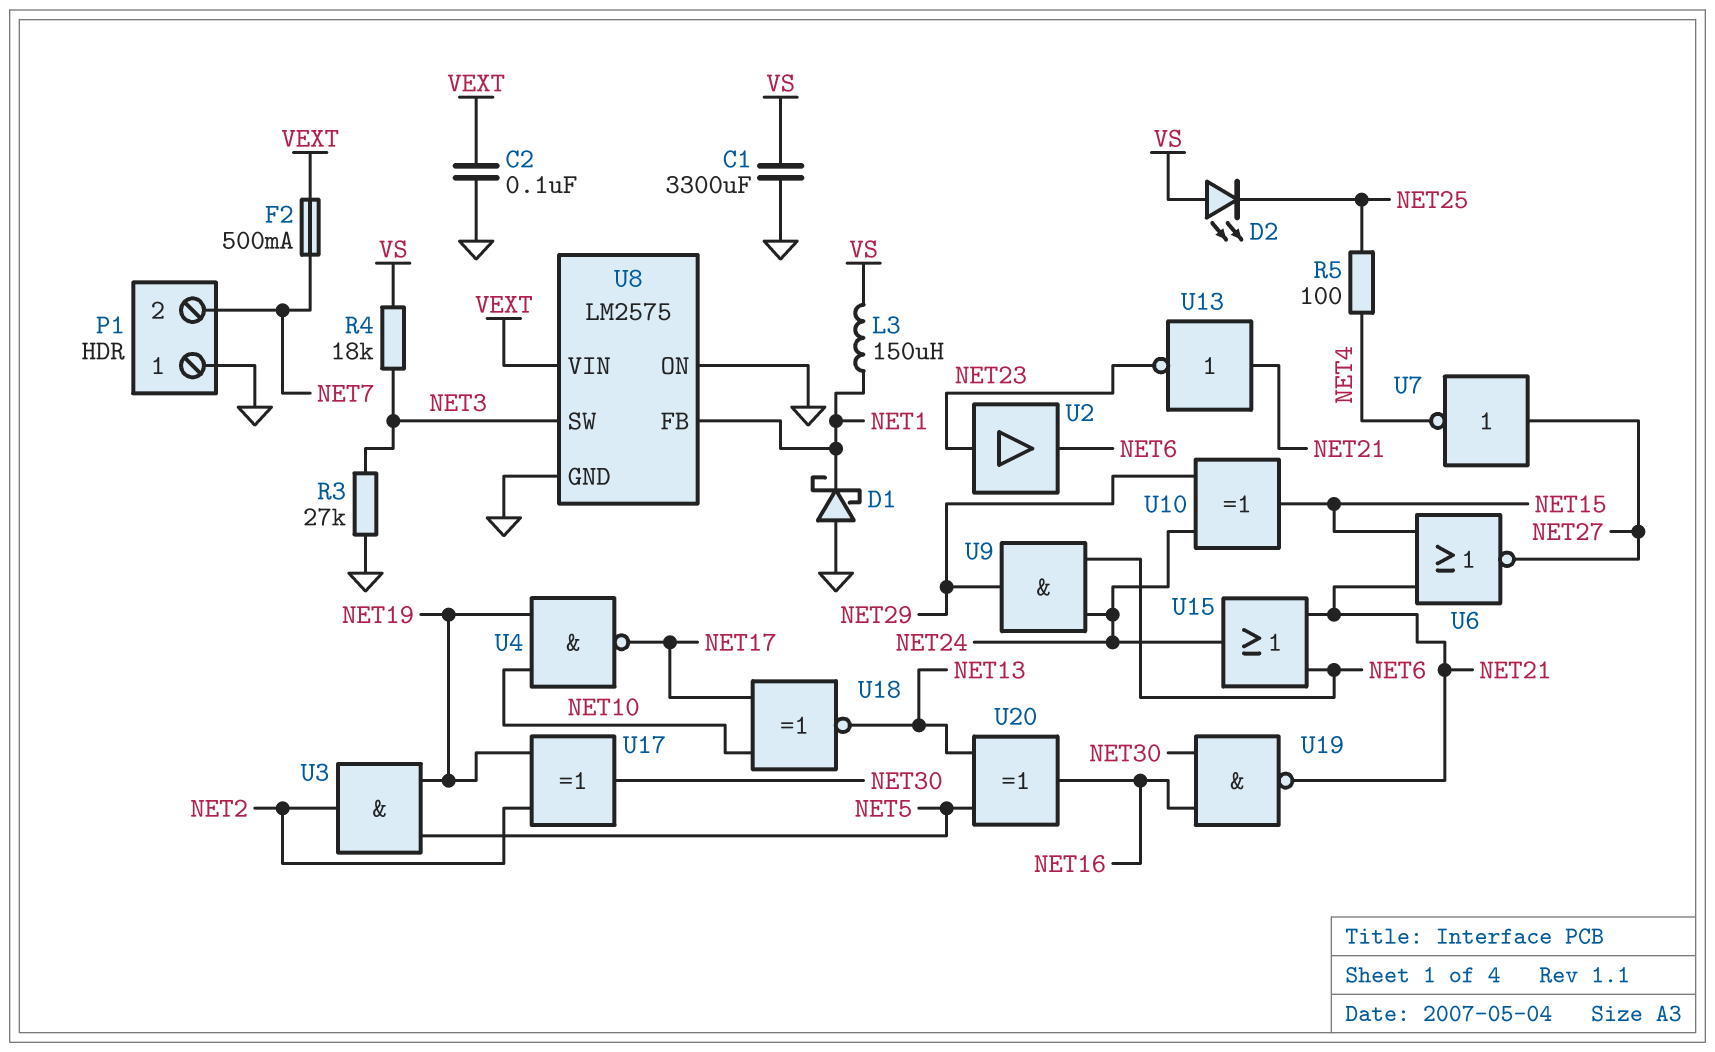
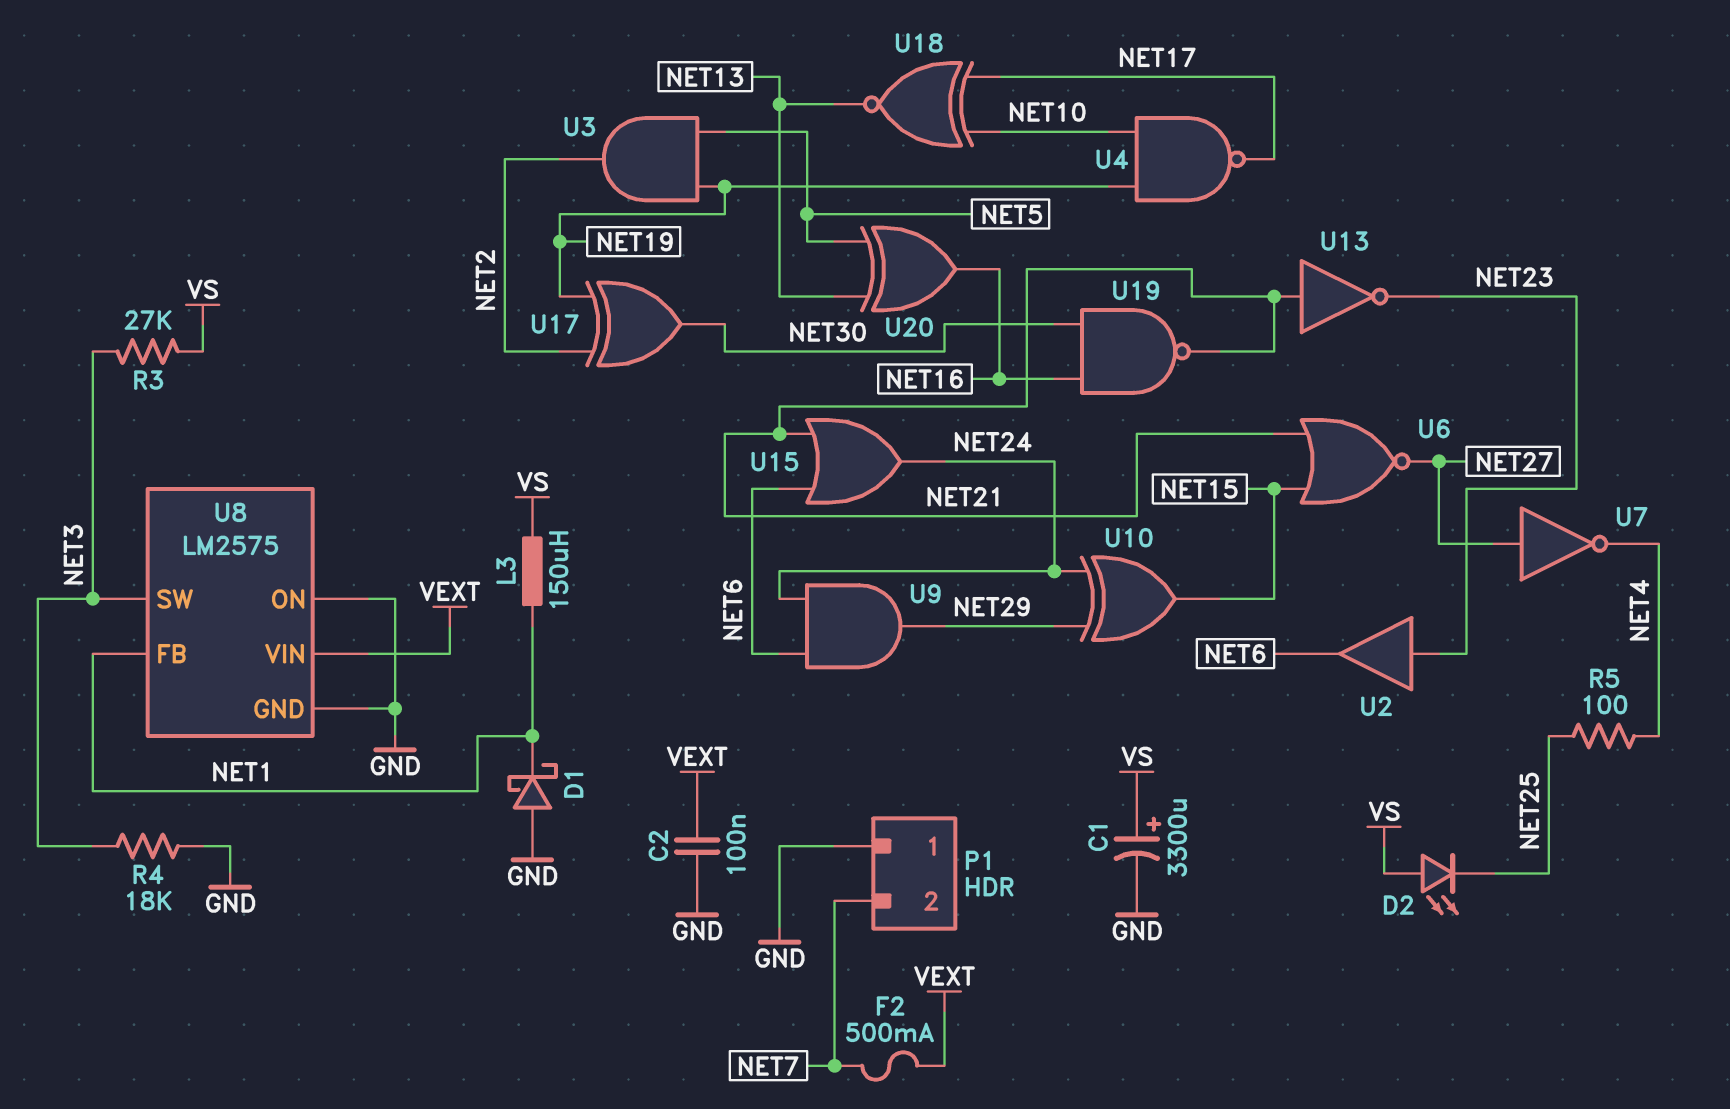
C1: 3300uF (GND, VS) -> 3300uF (plus VS, minus GND)
R3: 27k (GND, NET3) -> 27k (NET3, VS)
R4: 18k (NET3, VS) -> 18k (GND, NET3)

